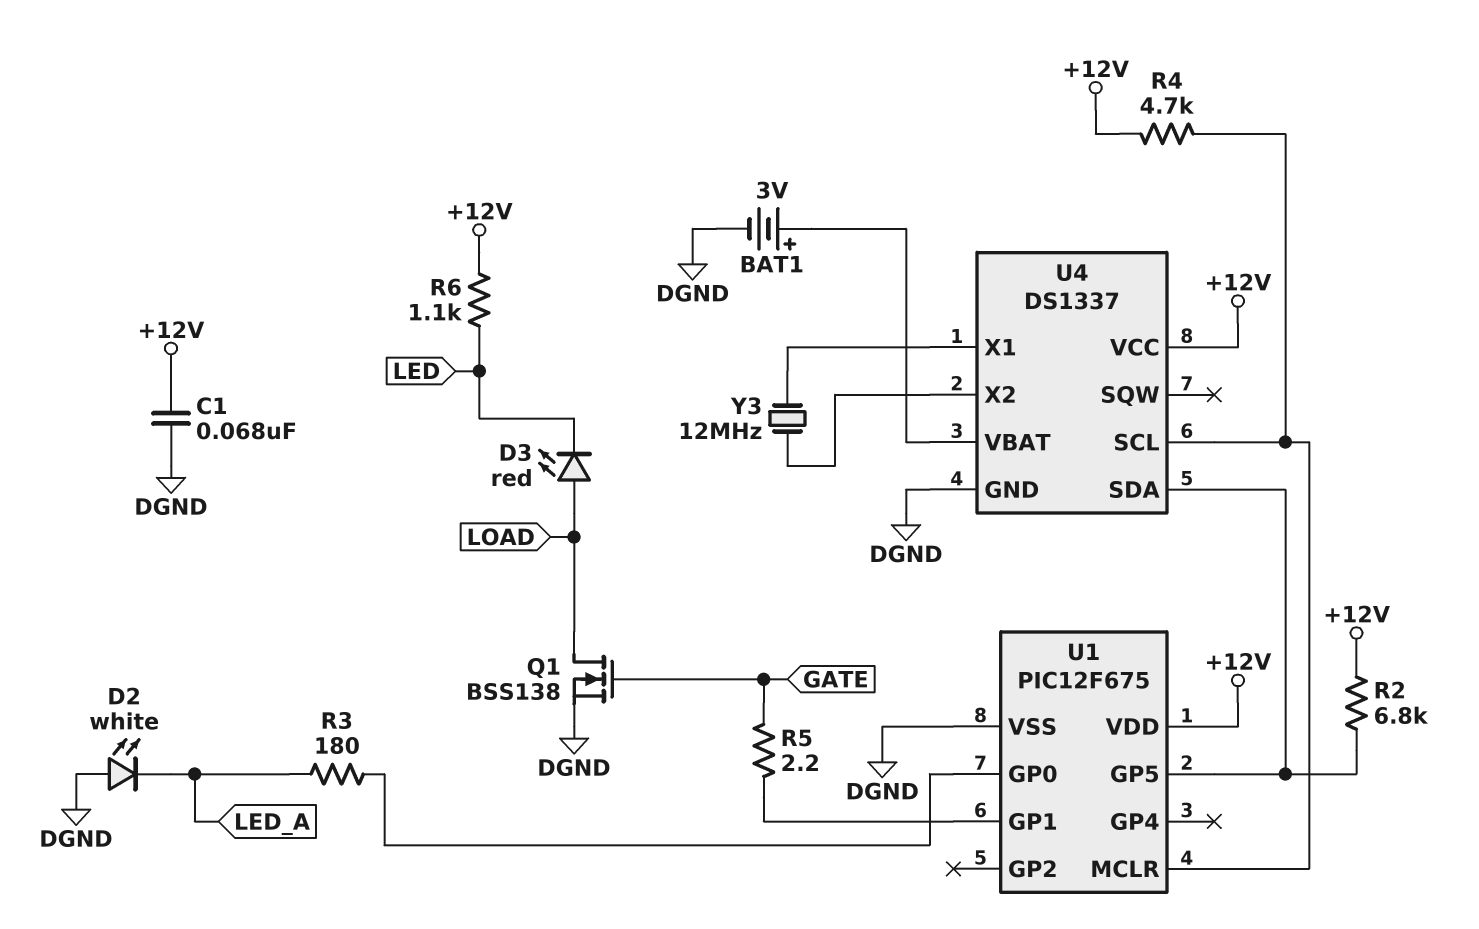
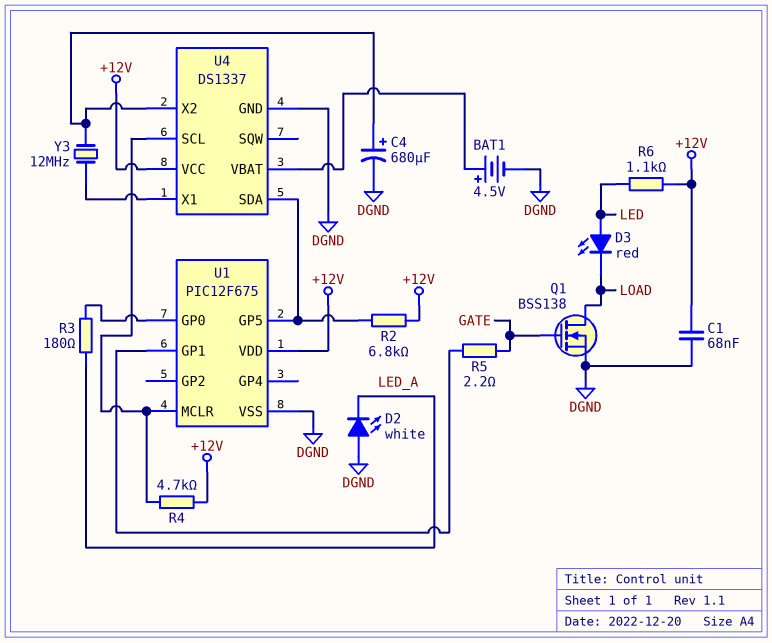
BAT1: 3V (plus U4/VBAT, minus DGND) -> 4.5V (plus U4/VBAT, minus DGND)
C4: none -> 680uF (plus U4/X2, minus DGND)
D3: LED red (A LOAD, K LED) -> LED red (A LED, K LOAD)

